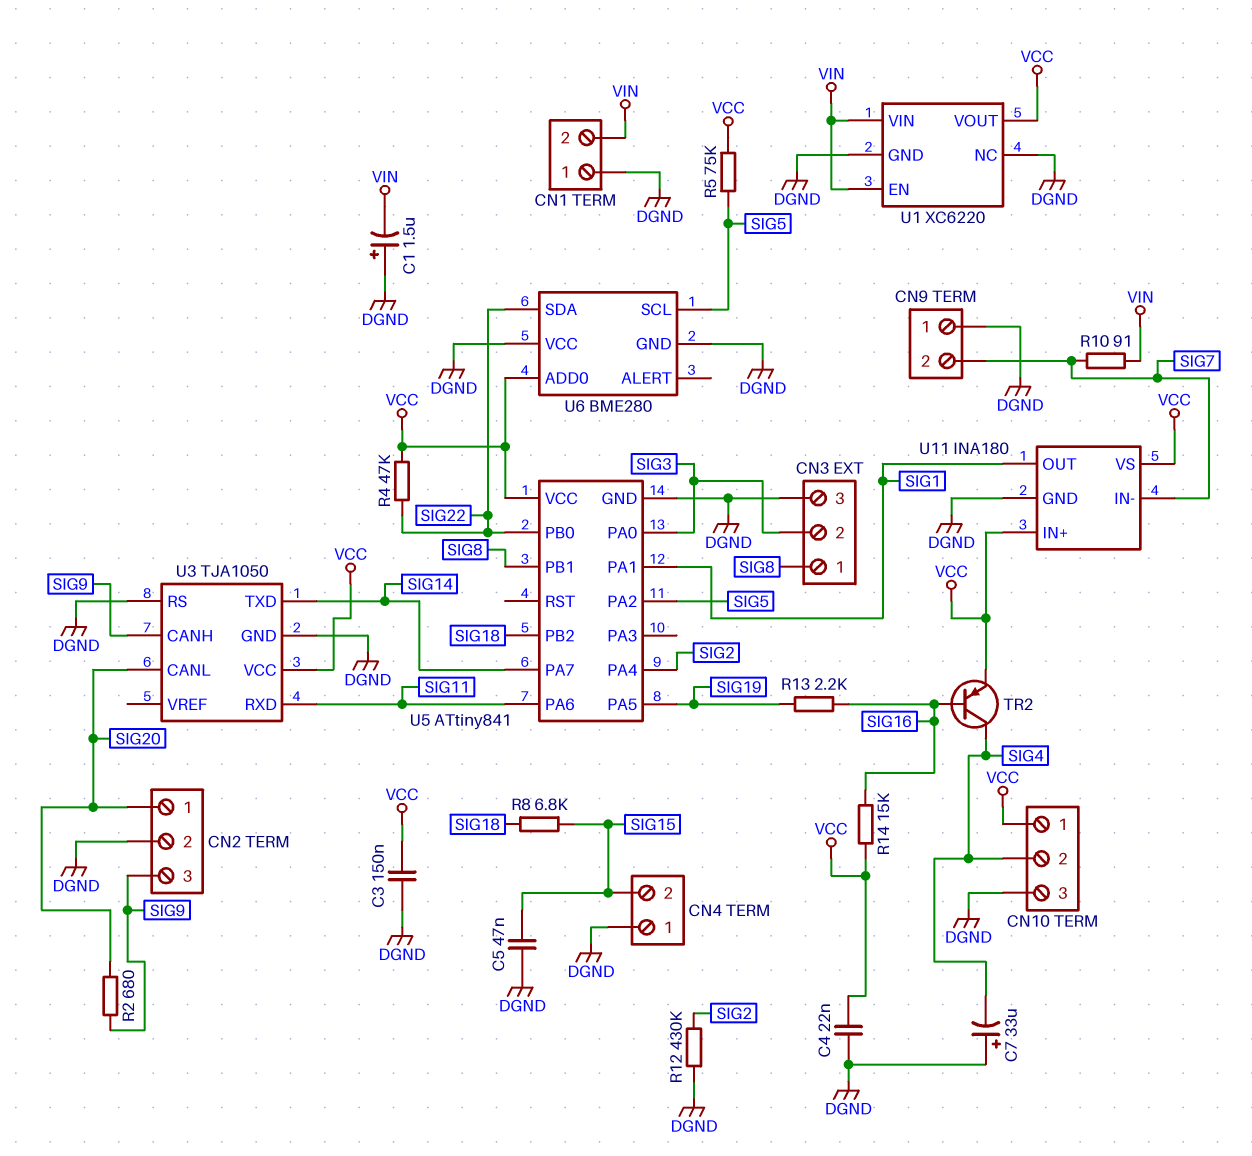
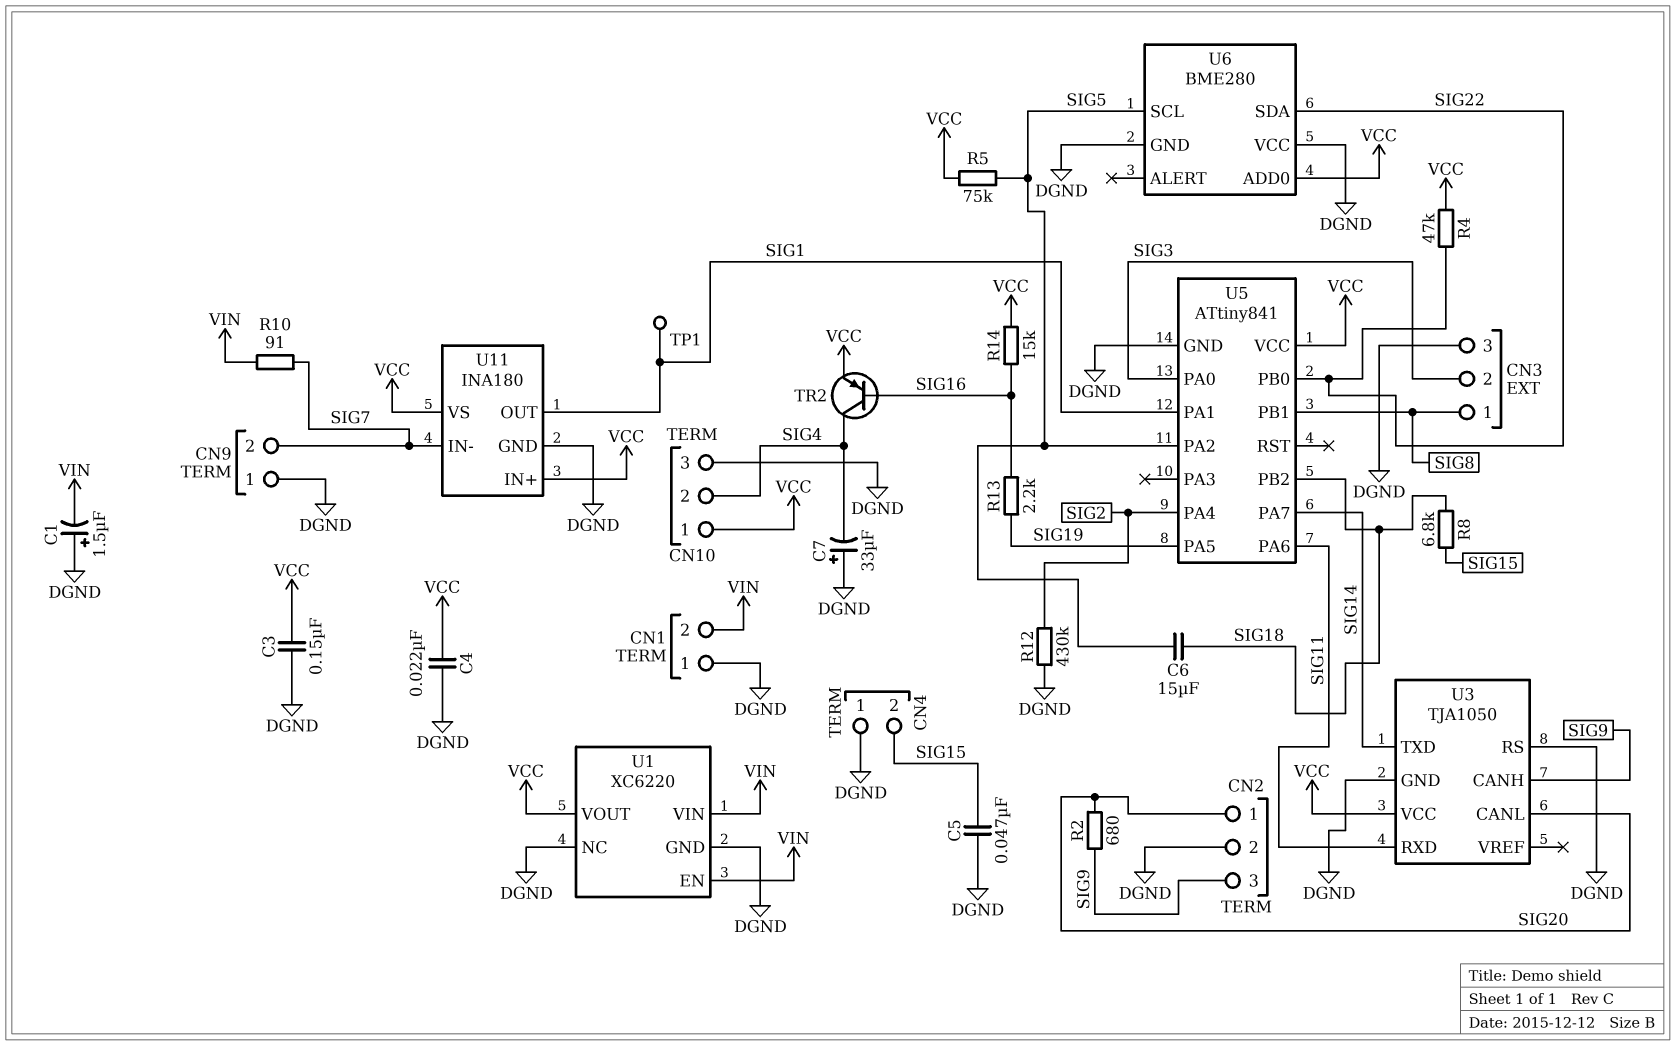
C6: none -> 15uF (SIG5, SIG18)
TP1: none -> test point (SIG1)

